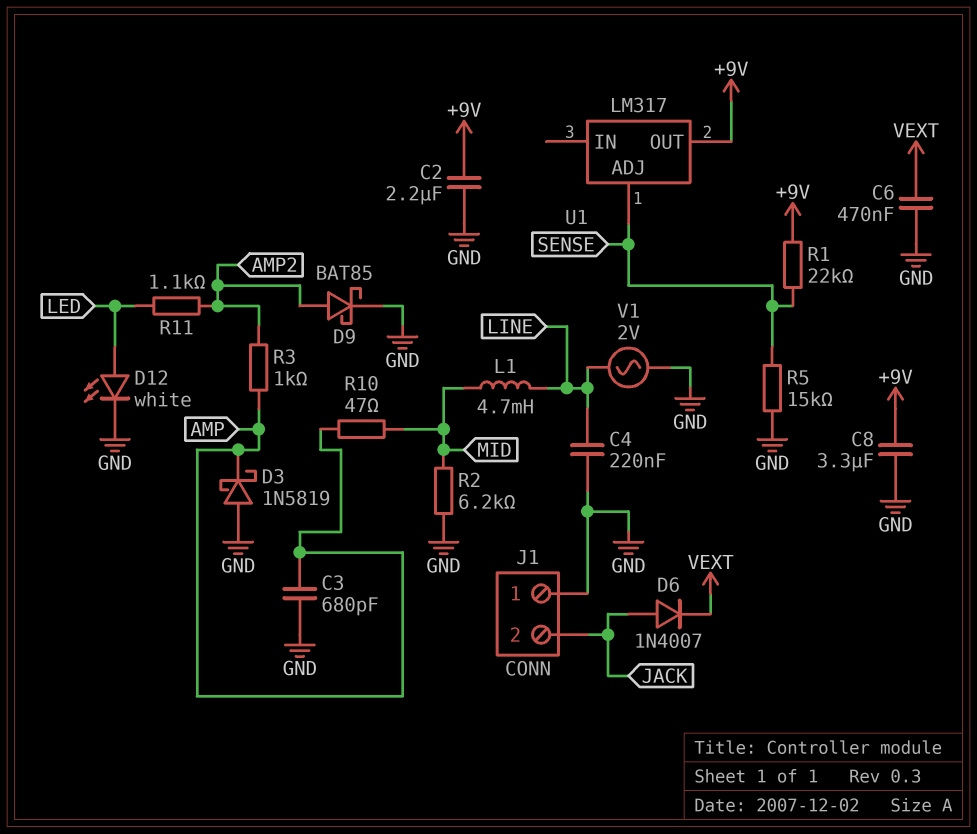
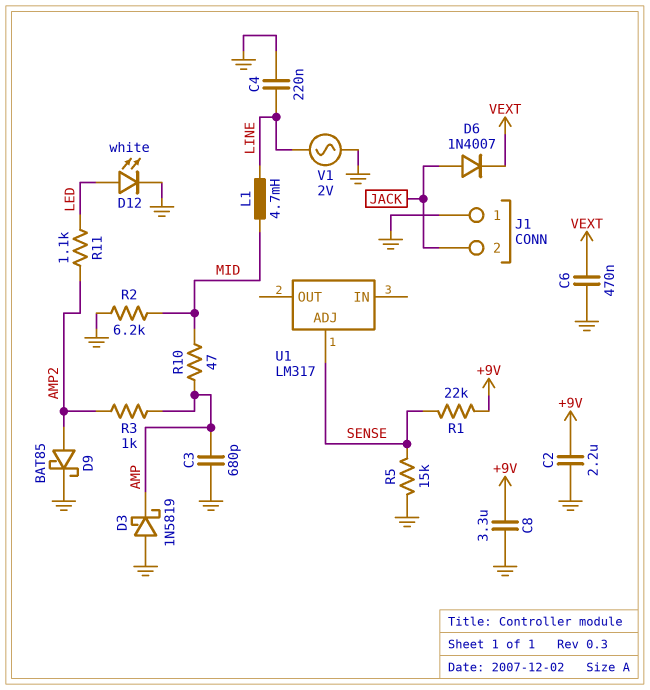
U1 pin OUT: +9V -> none

